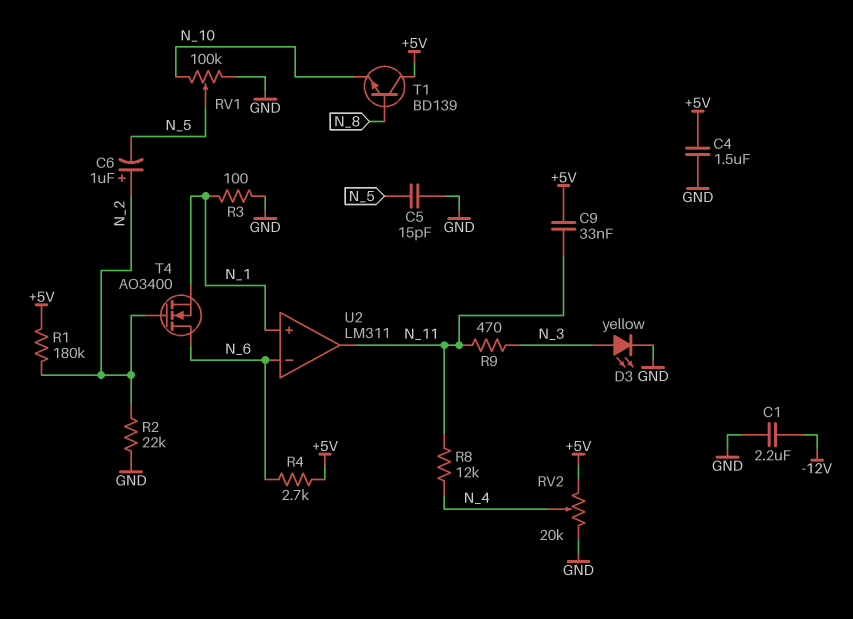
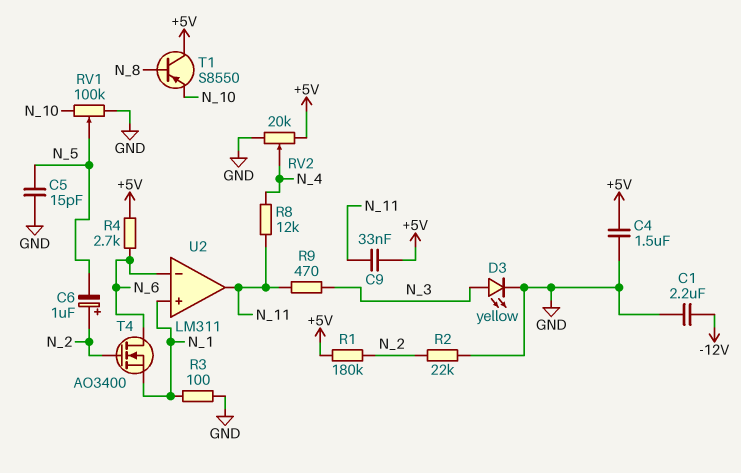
T1: NPN BD139 (B N_8, C +5V, E N_10) -> PNP S8550 (B N_8, C +5V, E N_10)

